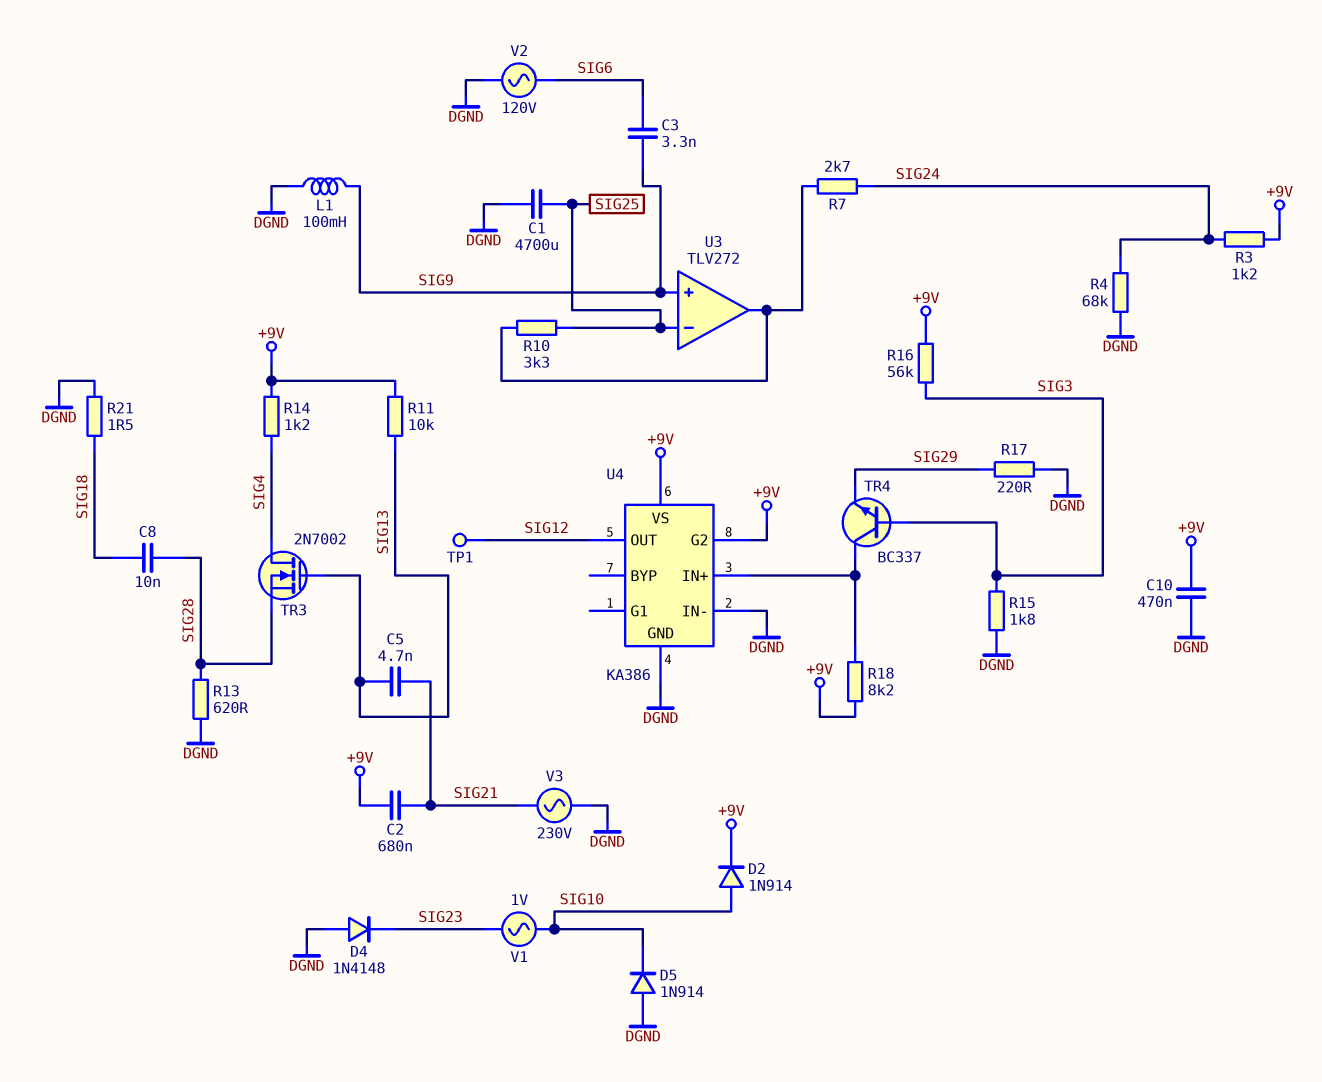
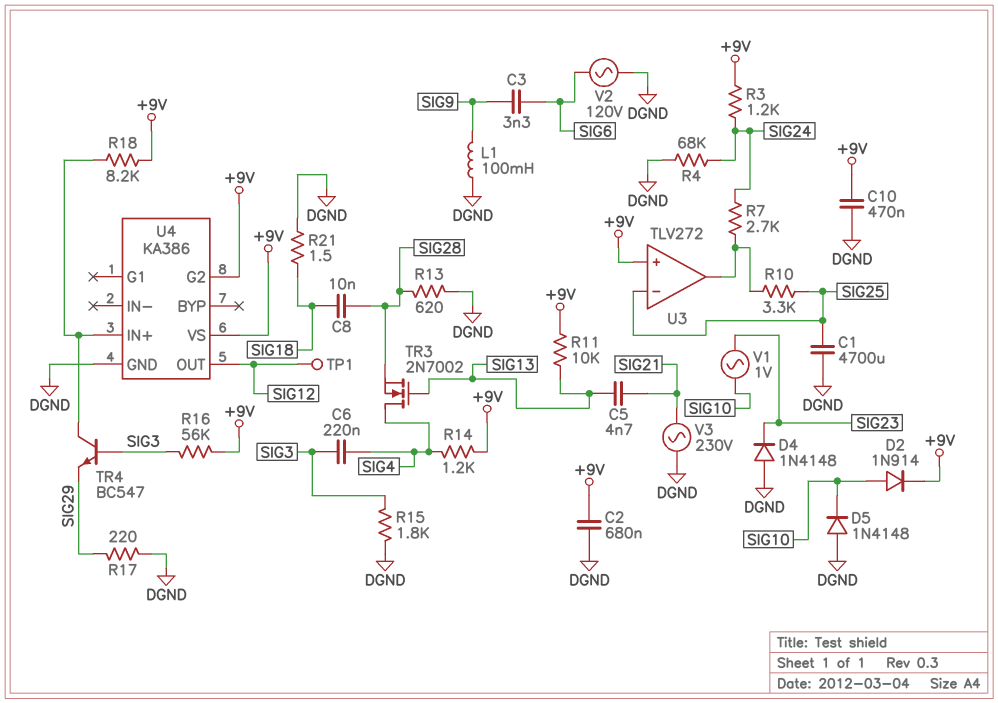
C2: 680nF (+9V, SIG21) -> 680nF (+9V, DGND)
C6: none -> 220nF (SIG3, SIG4)
D5: diode 1N914 (A DGND, K SIG10) -> diode 1N4148 (A DGND, K SIG10)
TR4: NPN BC337 (B SIG3, C U4/IN+, E SIG29) -> NPN BC547 (B SIG3, C U4/IN+, E SIG29)
U3 pin in+: SIG9 -> +9V
U4 pin IN-: DGND -> none

